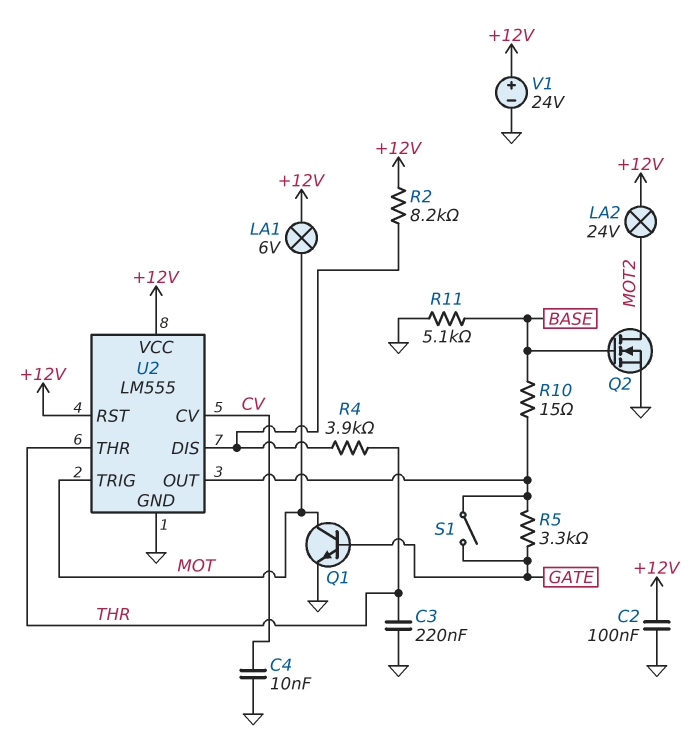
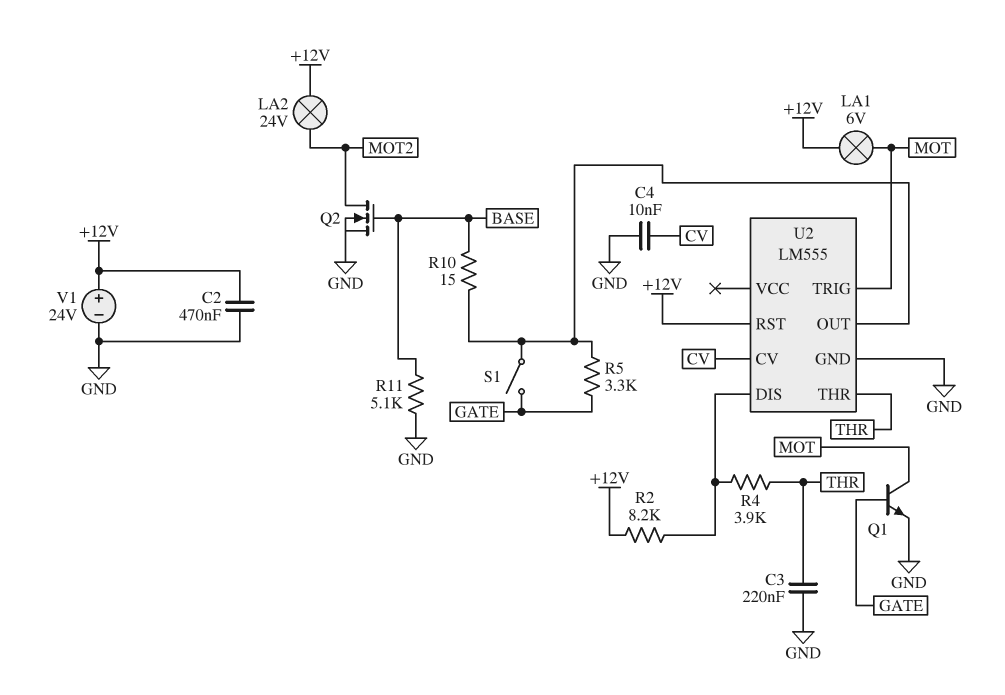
C2: 100nF (+12V, GND) -> 470nF (+12V, GND)
U2 pin VCC: +12V -> none

